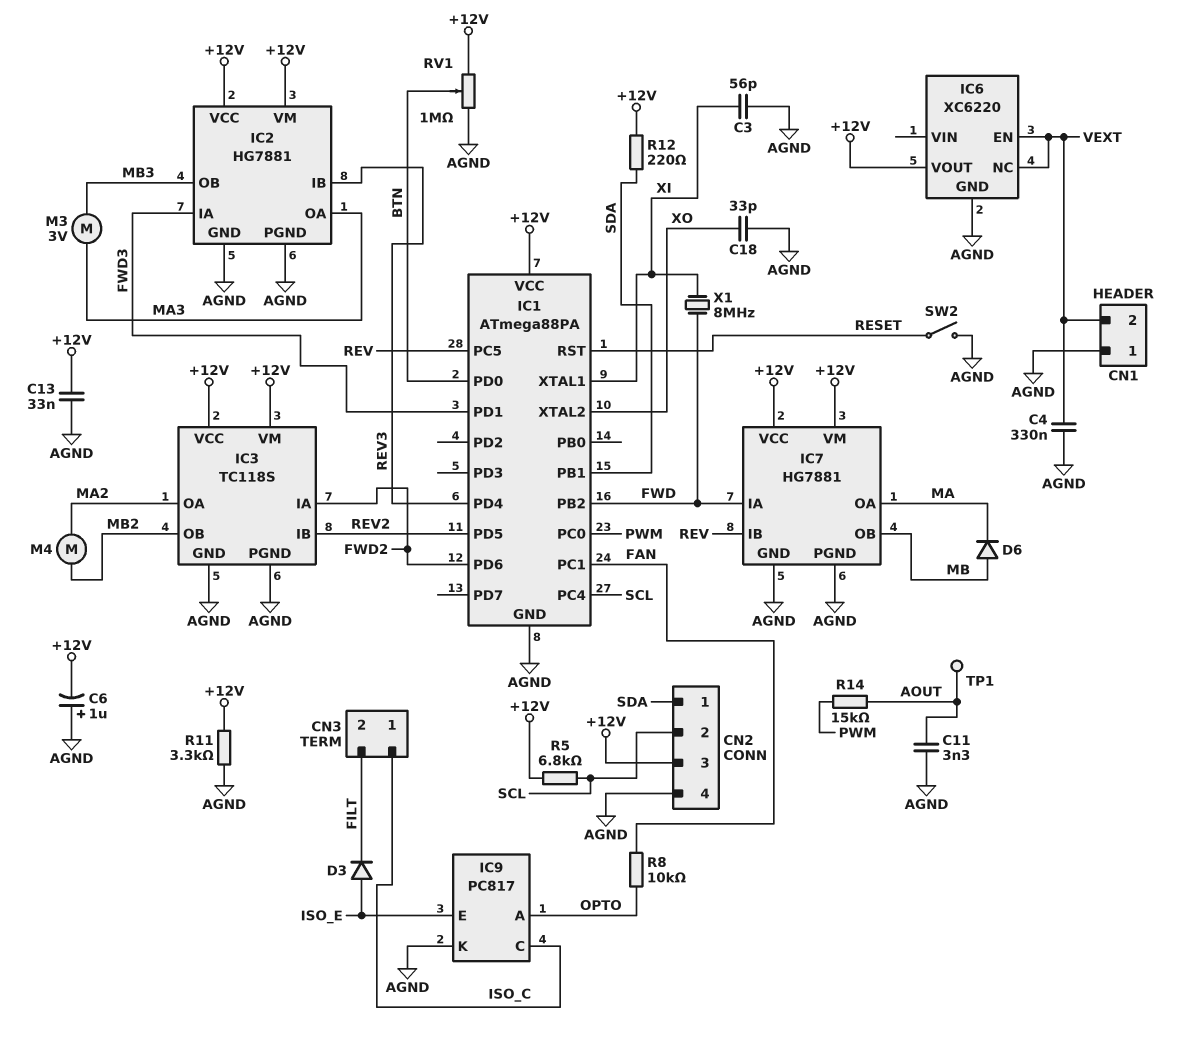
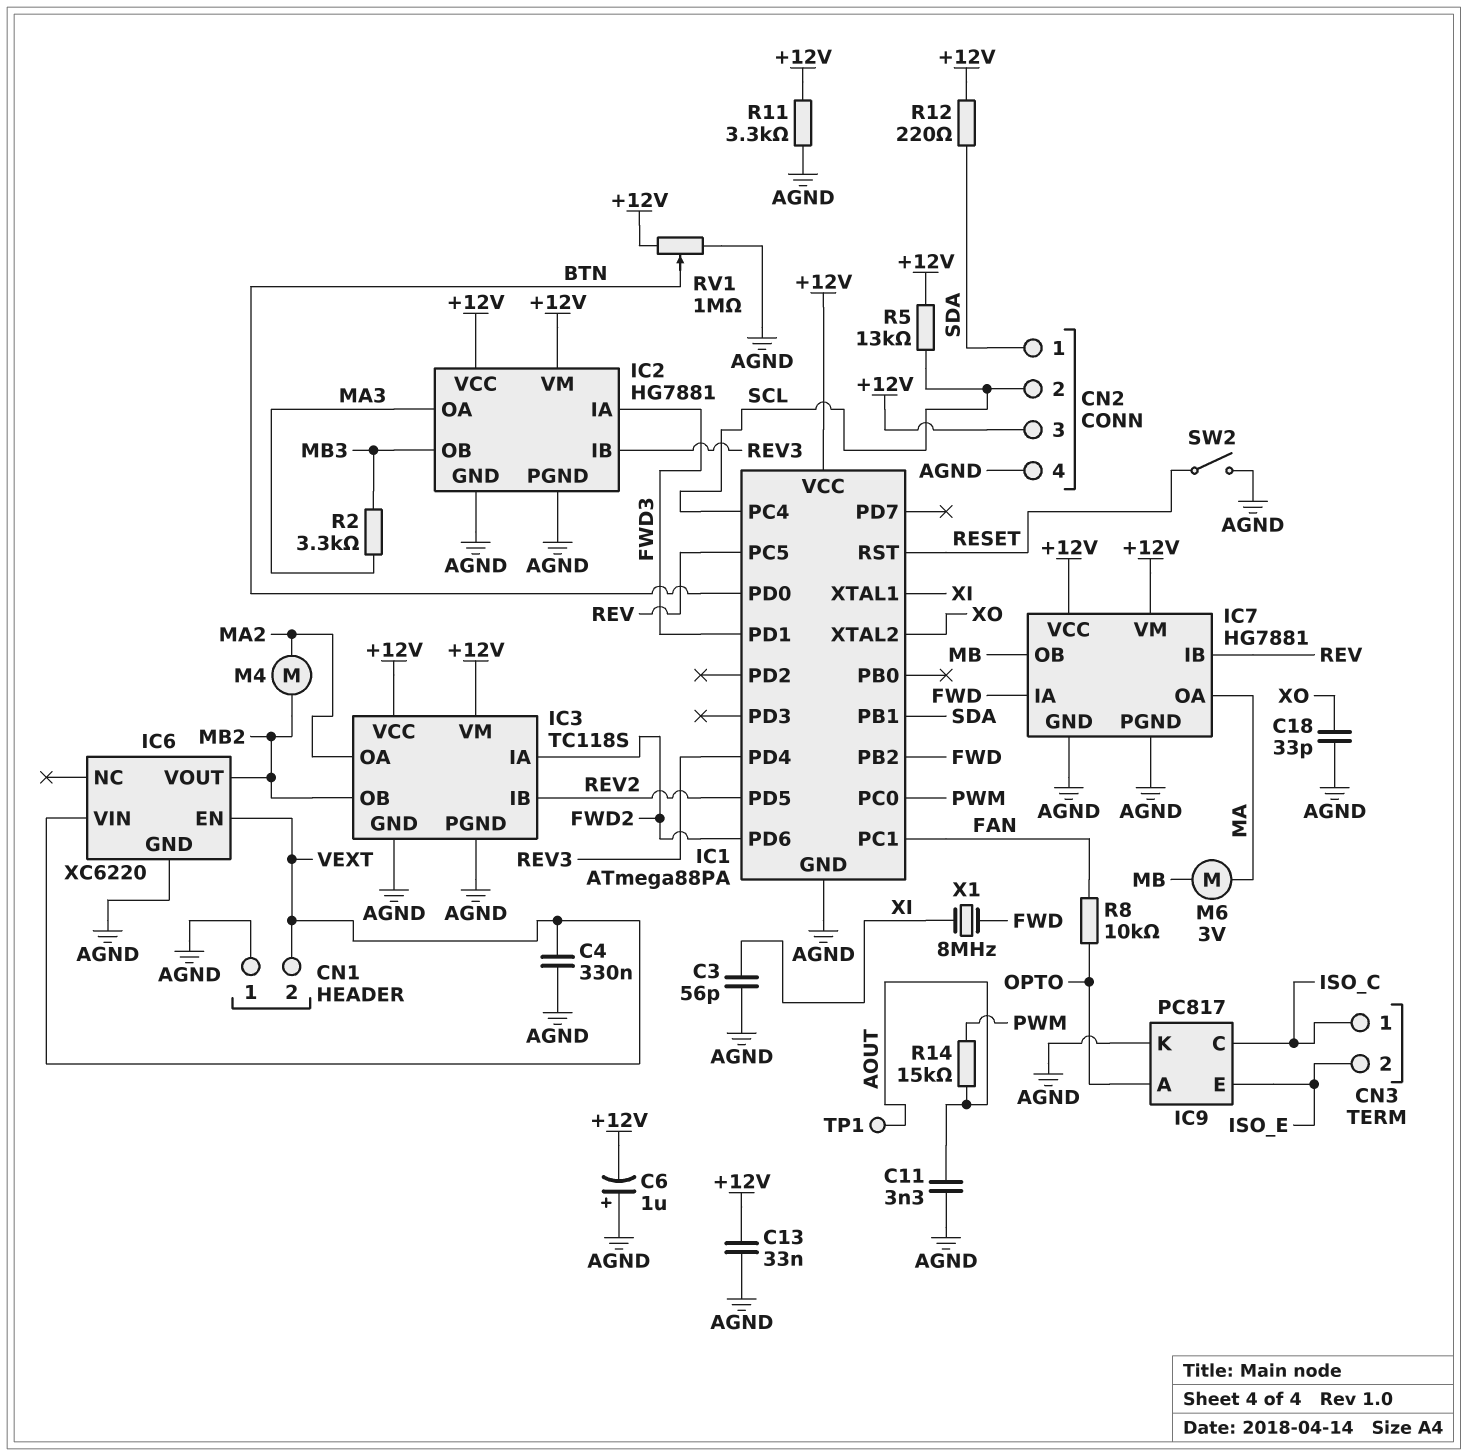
CN3 pin 2: FILT -> ISO_E
D3: diode (A ISO_E, K FILT) -> none
D6: diode (A MB, K MA) -> none
IC6 pin NC: VEXT -> none
IC6 pin VIN: none -> VEXT
IC6 pin VOUT: +12V -> MB2
M3: motor 3V (MA3, MB3) -> none
M6: none -> motor 3V (MA, MB)
R2: none -> 3.3k (MA3, MB3)
R5: 6.8k (+12V, SCL) -> 13k (+12V, SCL)

